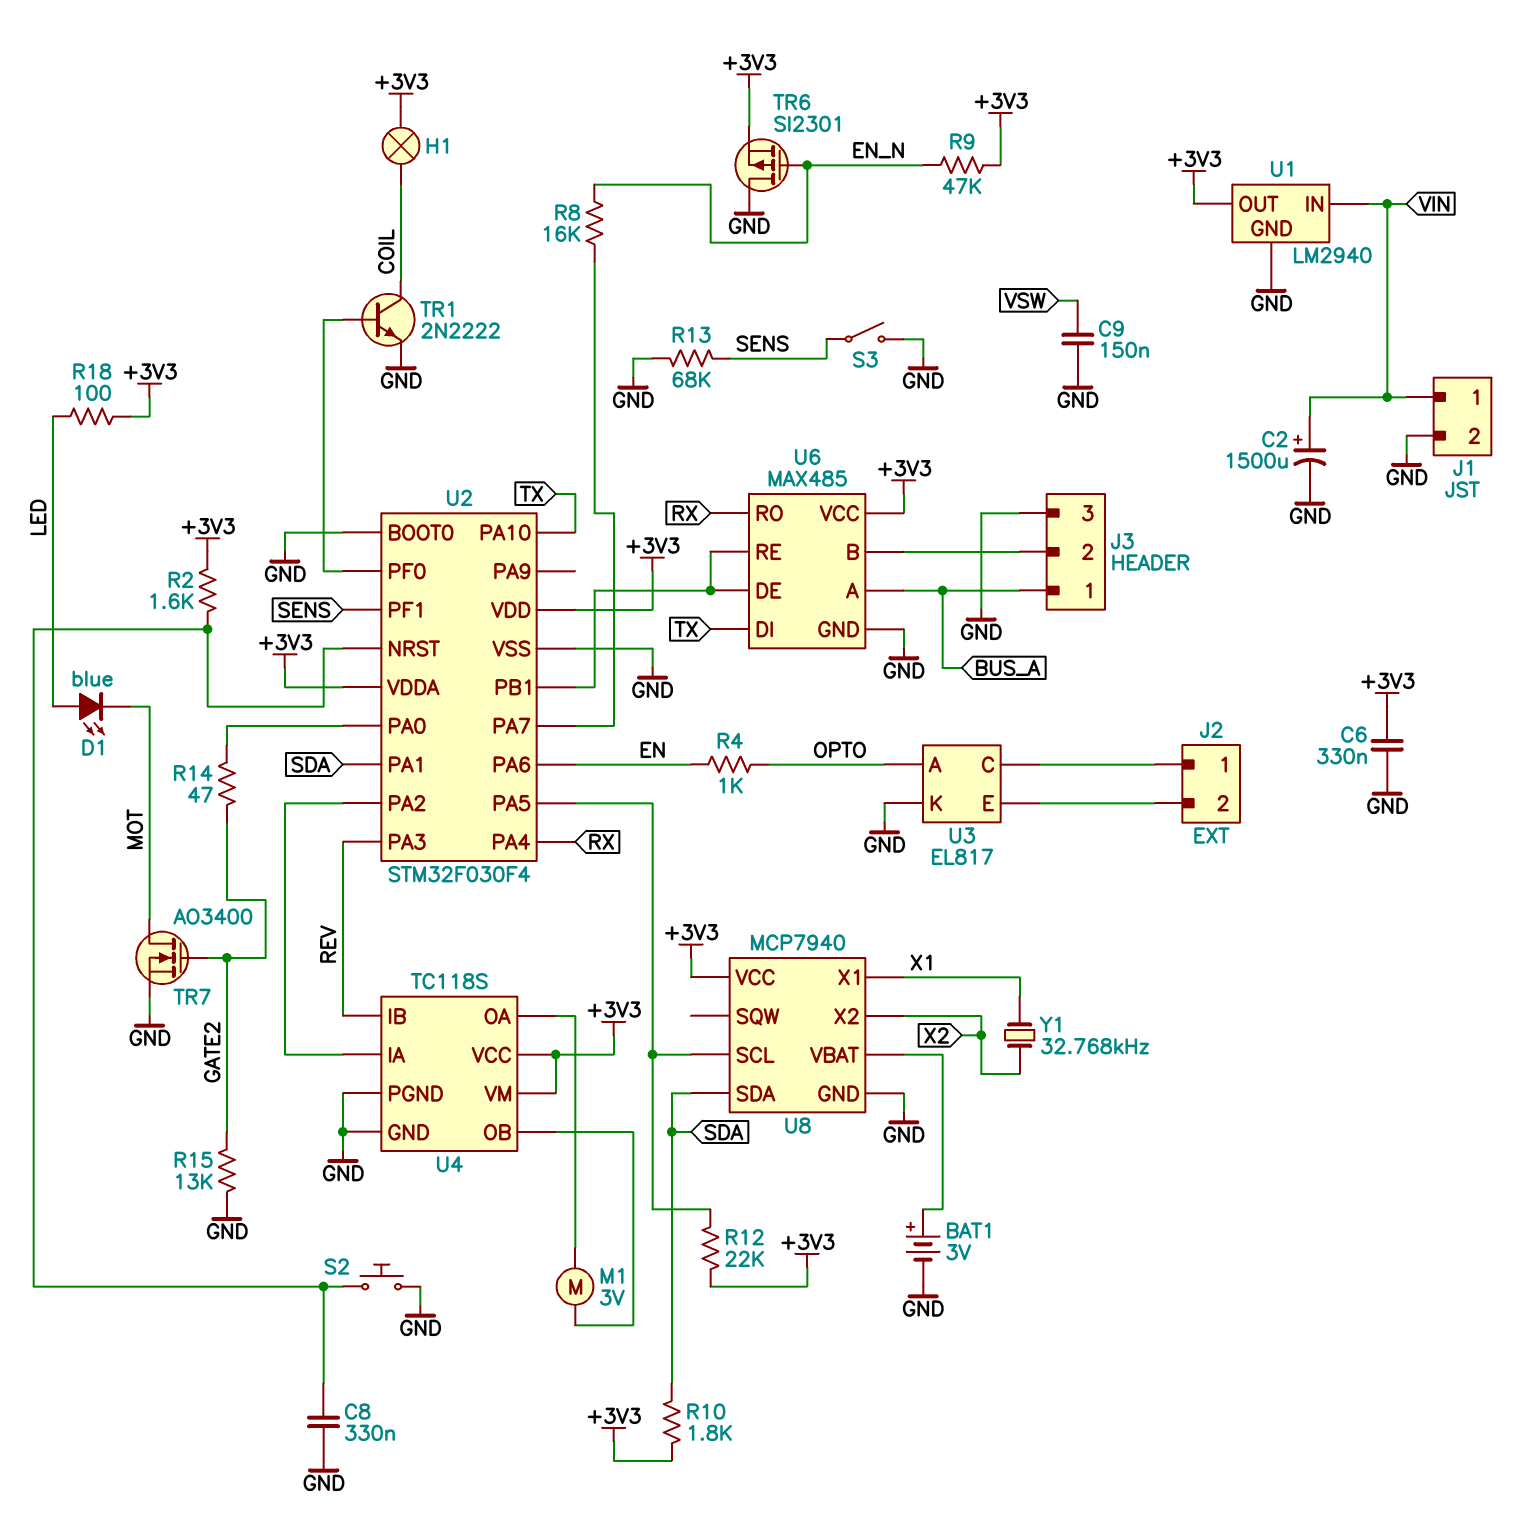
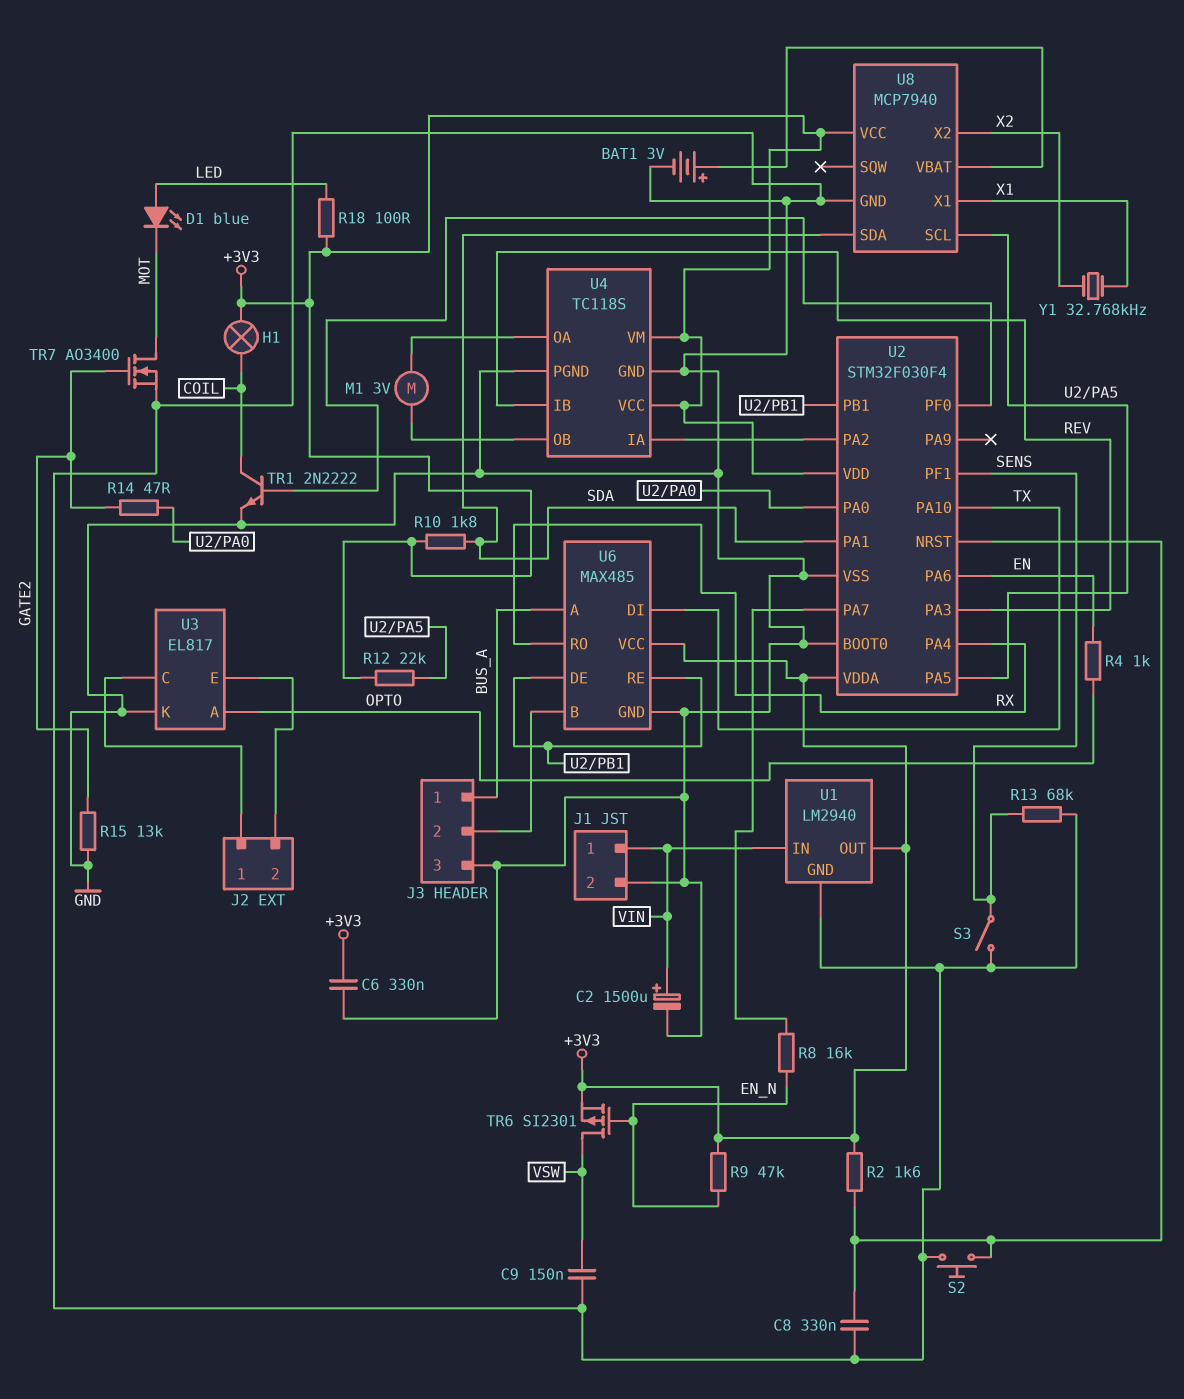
TR6: PMOS SI2301 (G EN_N, D GND, S +3V3) -> PMOS SI2301 (G EN_N, D VSW, S +3V3)

